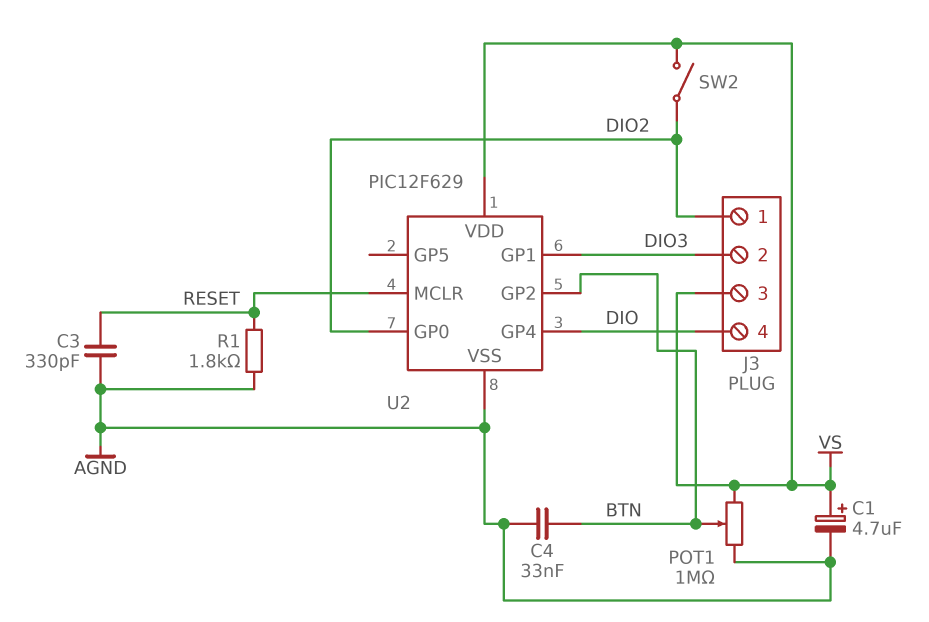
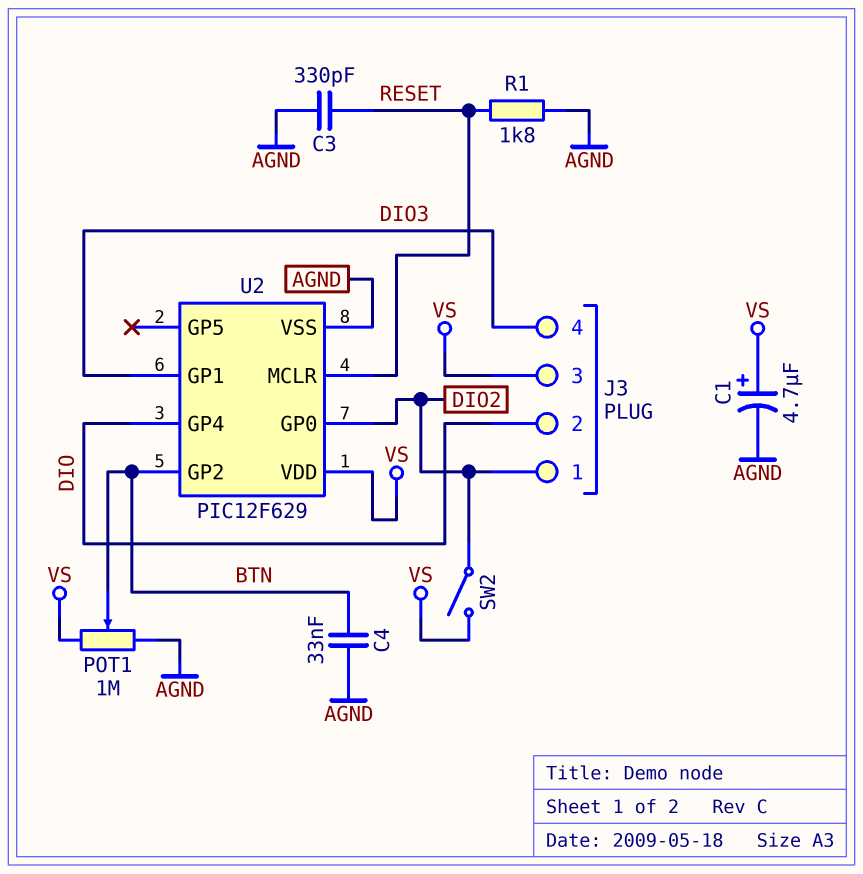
J3 pin 2: DIO3 -> DIO
J3 pin 4: DIO -> DIO3

